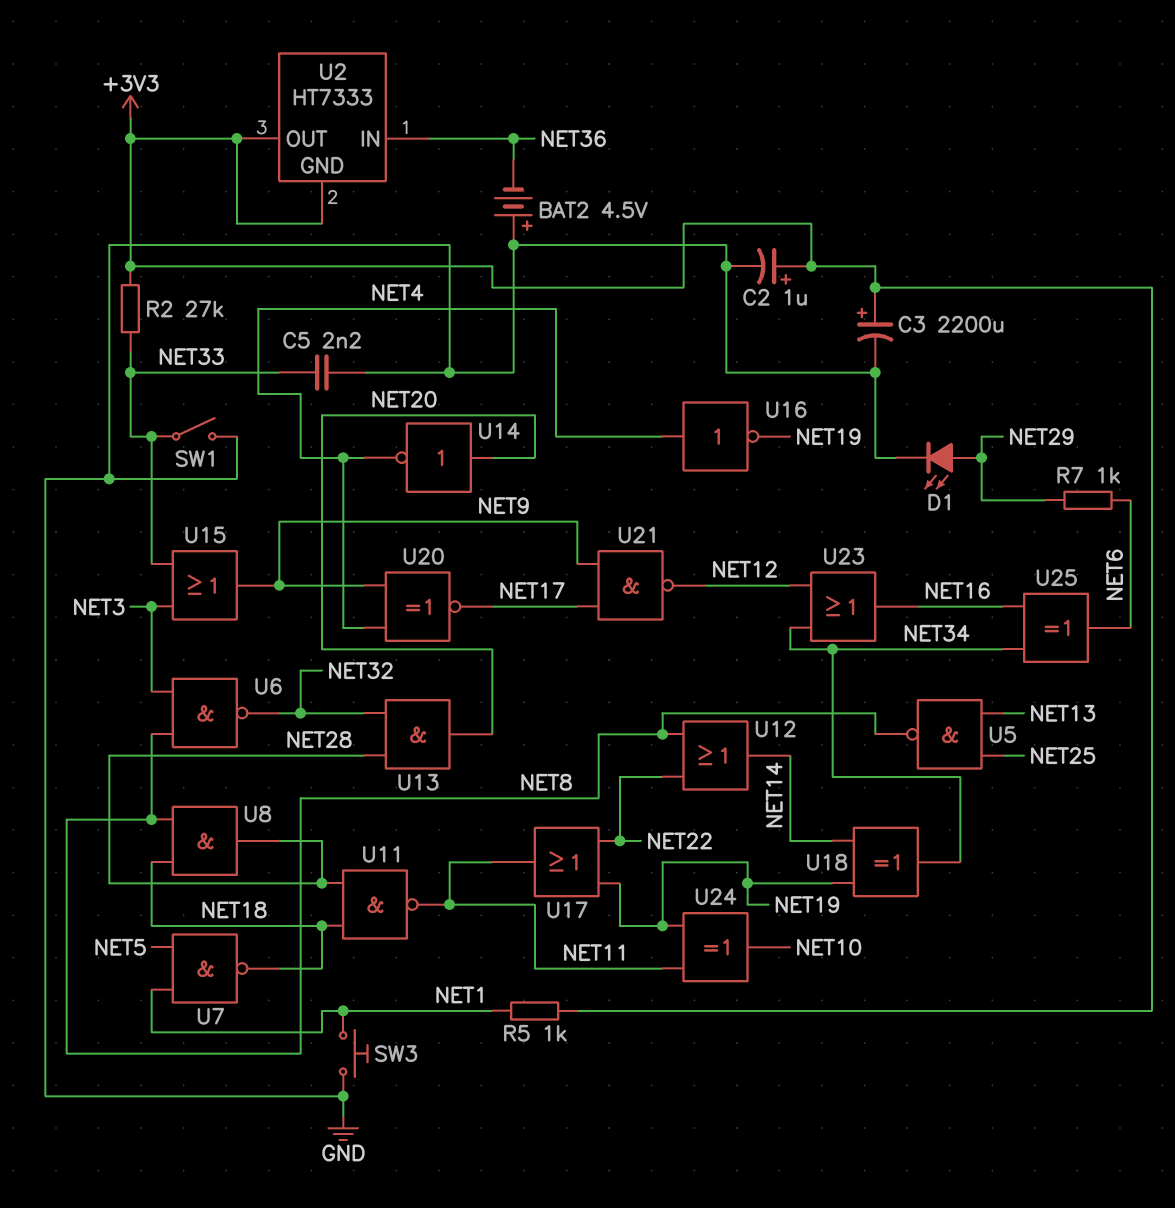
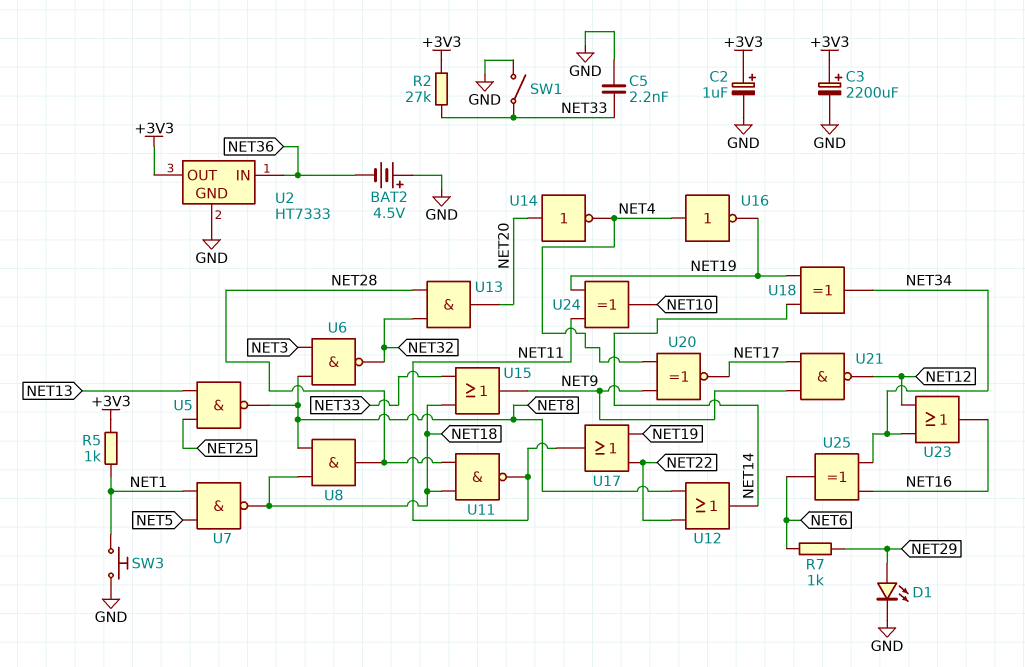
U2 pin GND: +3V3 -> GND
U15: OR (in NET3, in NET33, out NET9) -> OR (in NET18, in NET33, out NET9)

